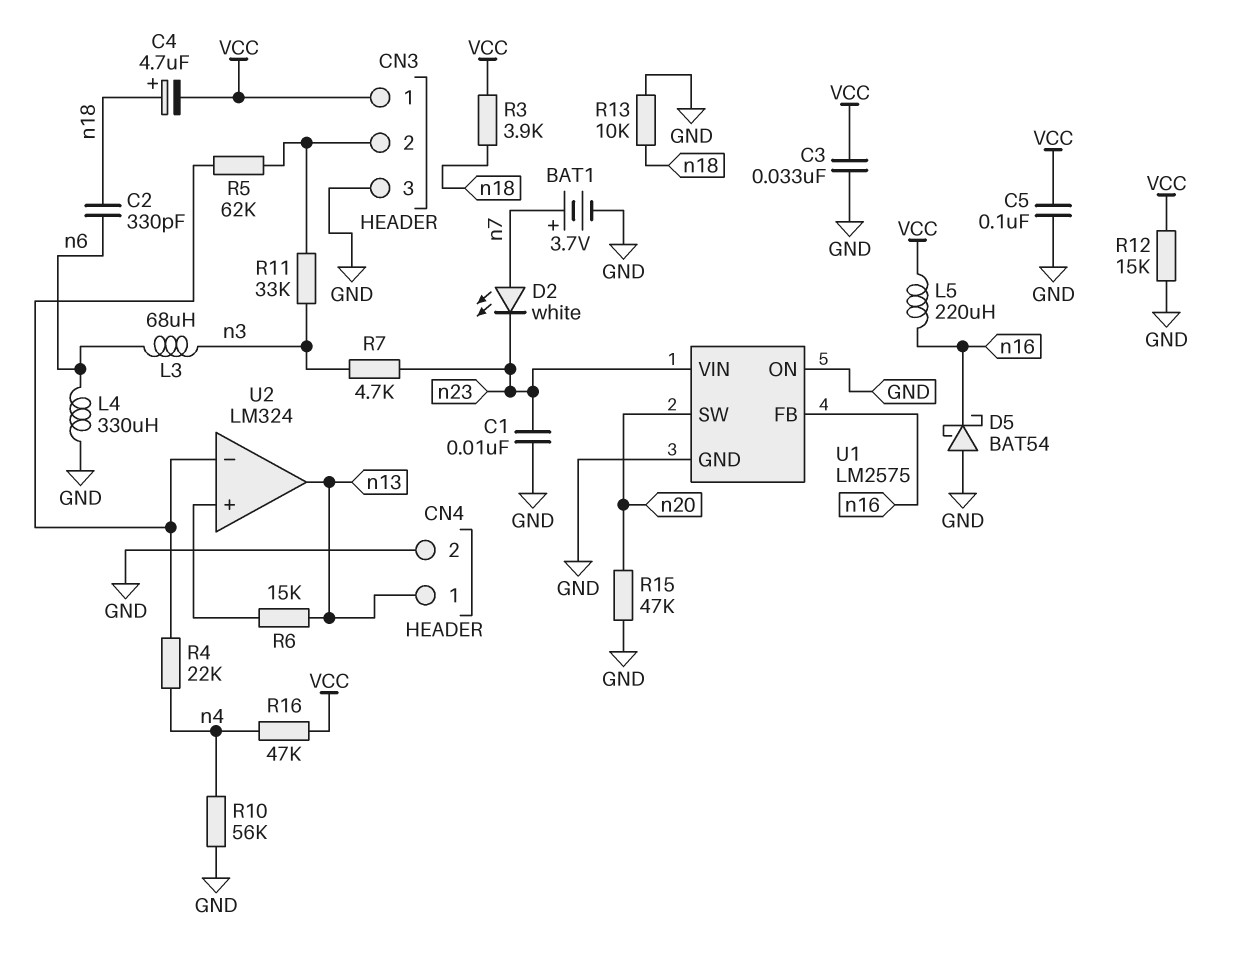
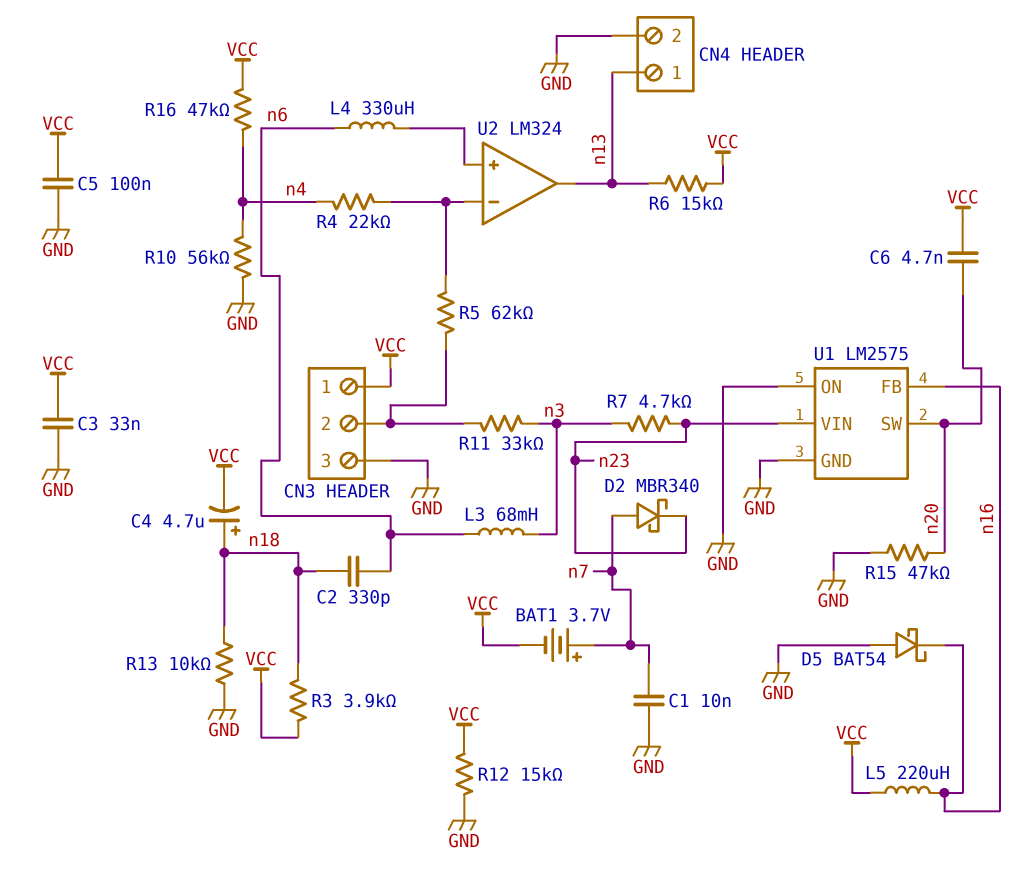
BAT1: 3.7V (plus n7, minus GND) -> 3.7V (plus n7, minus VCC)
C1: 10nF (GND, n23) -> 10nF (GND, n7)
C6: none -> 4.7nF (VCC, n20)
D2: LED white (A n7, K n23) -> schottky MBR340 (A n7, K n23)
L3: 68uH (n3, n6) -> 68mH (n3, n6)
L4: 330uH (GND, n6) -> 330uH (U2/in+, n6)
R6: 15k (U2/in+, n13) -> 15k (VCC, n13)

